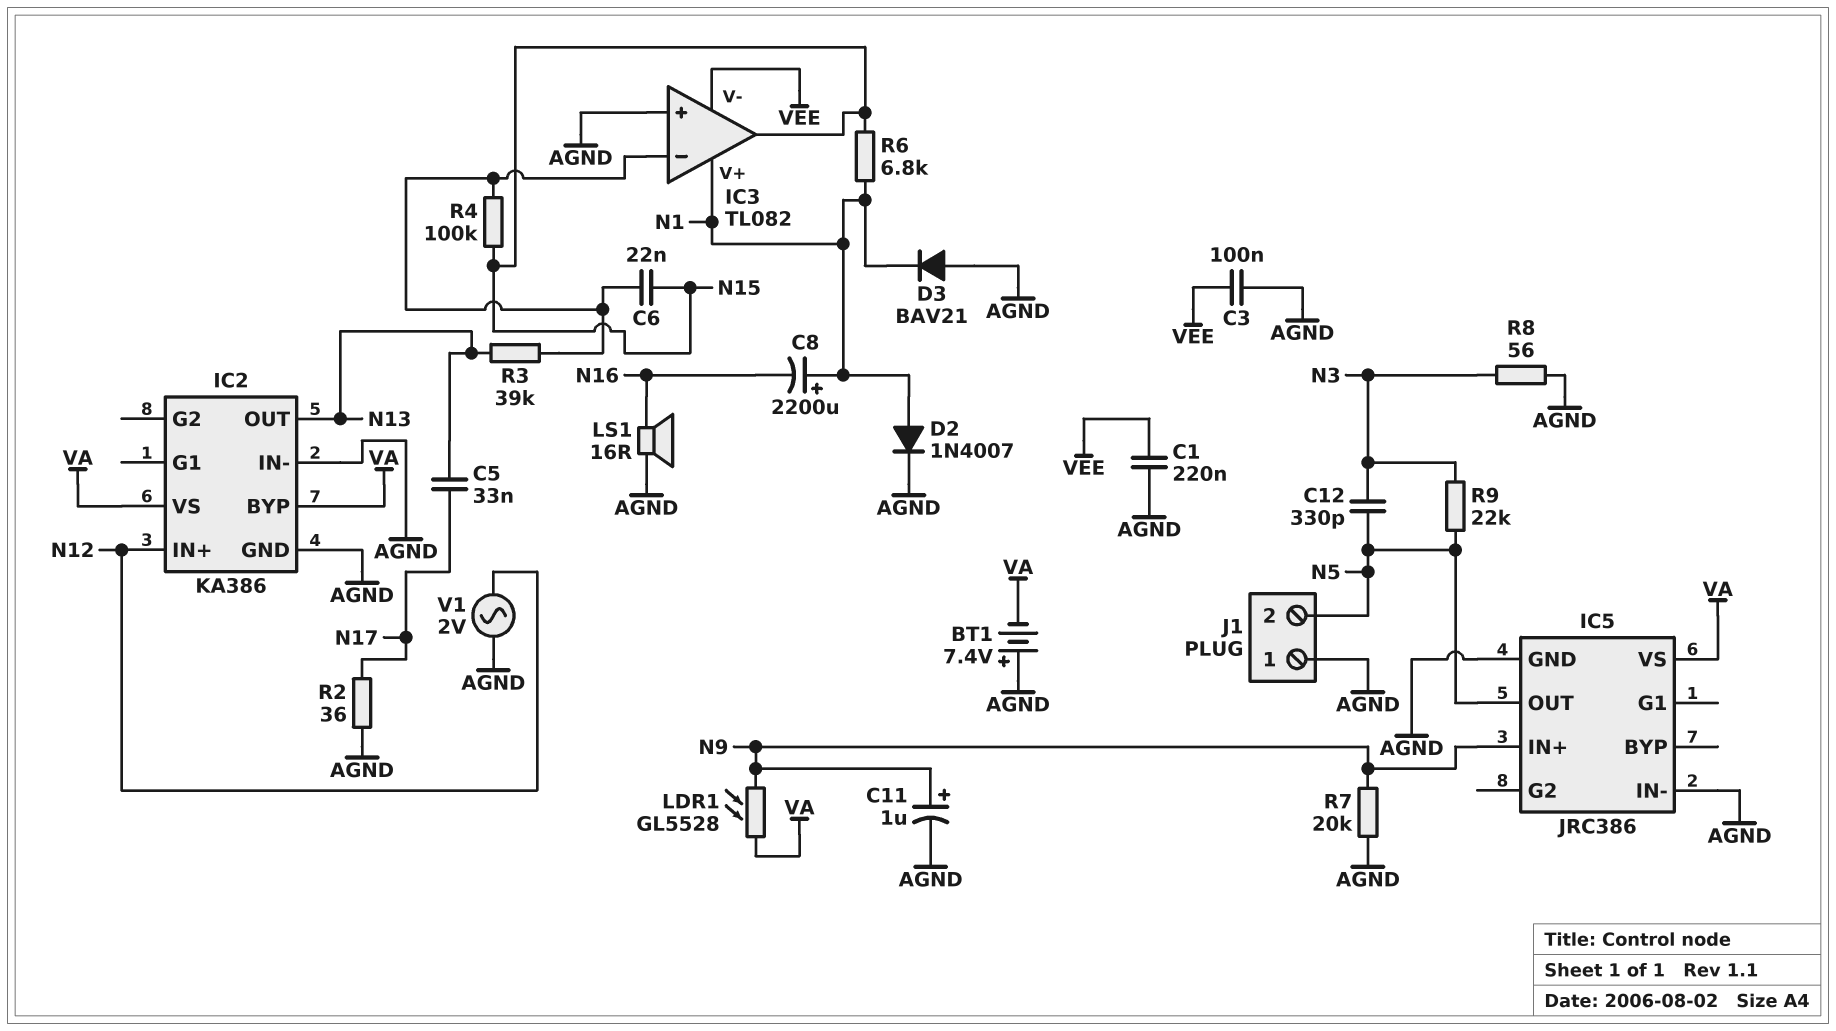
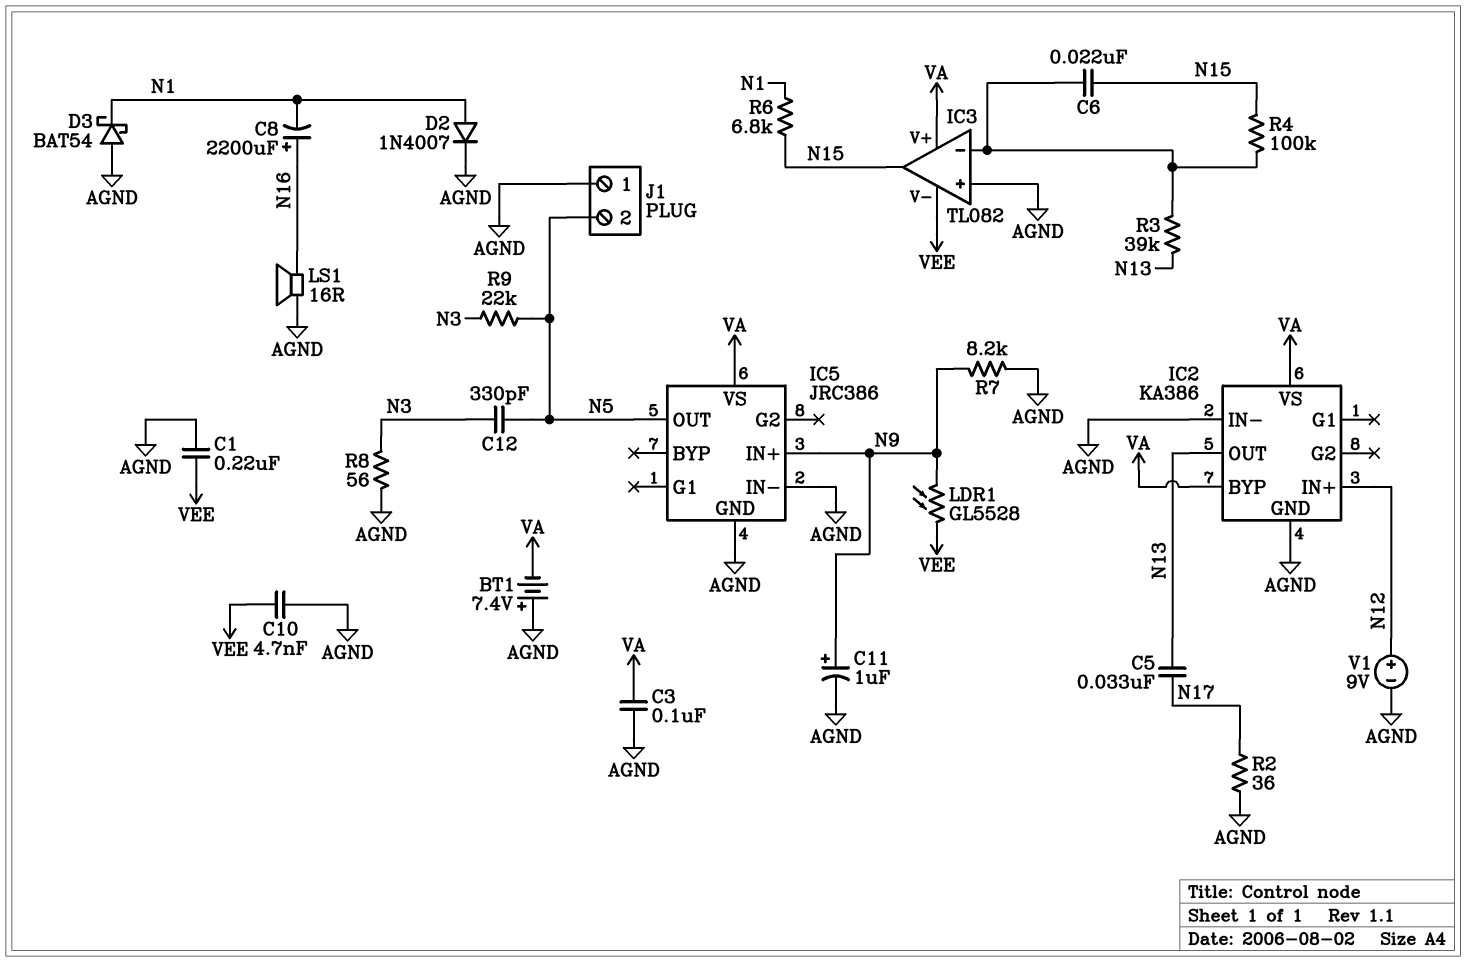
C3: 100nF (AGND, VEE) -> 100nF (AGND, VA)
C8: 2200uF (plus N1, minus N16) -> 2200uF (plus N16, minus N1)
C10: none -> 4.7nF (AGND, VEE)
D3: diode BAV21 (A AGND, K N1) -> schottky BAT54 (A AGND, K N1)
IC3 pin V+: N1 -> VA
LDR1: GL5528 (N9, VA) -> GL5528 (N9, VEE)
R7: 20k (AGND, N9) -> 8.2k (AGND, N9)
V1: AC 2V (AGND, N12) -> 9V (plus N12, minus AGND)

